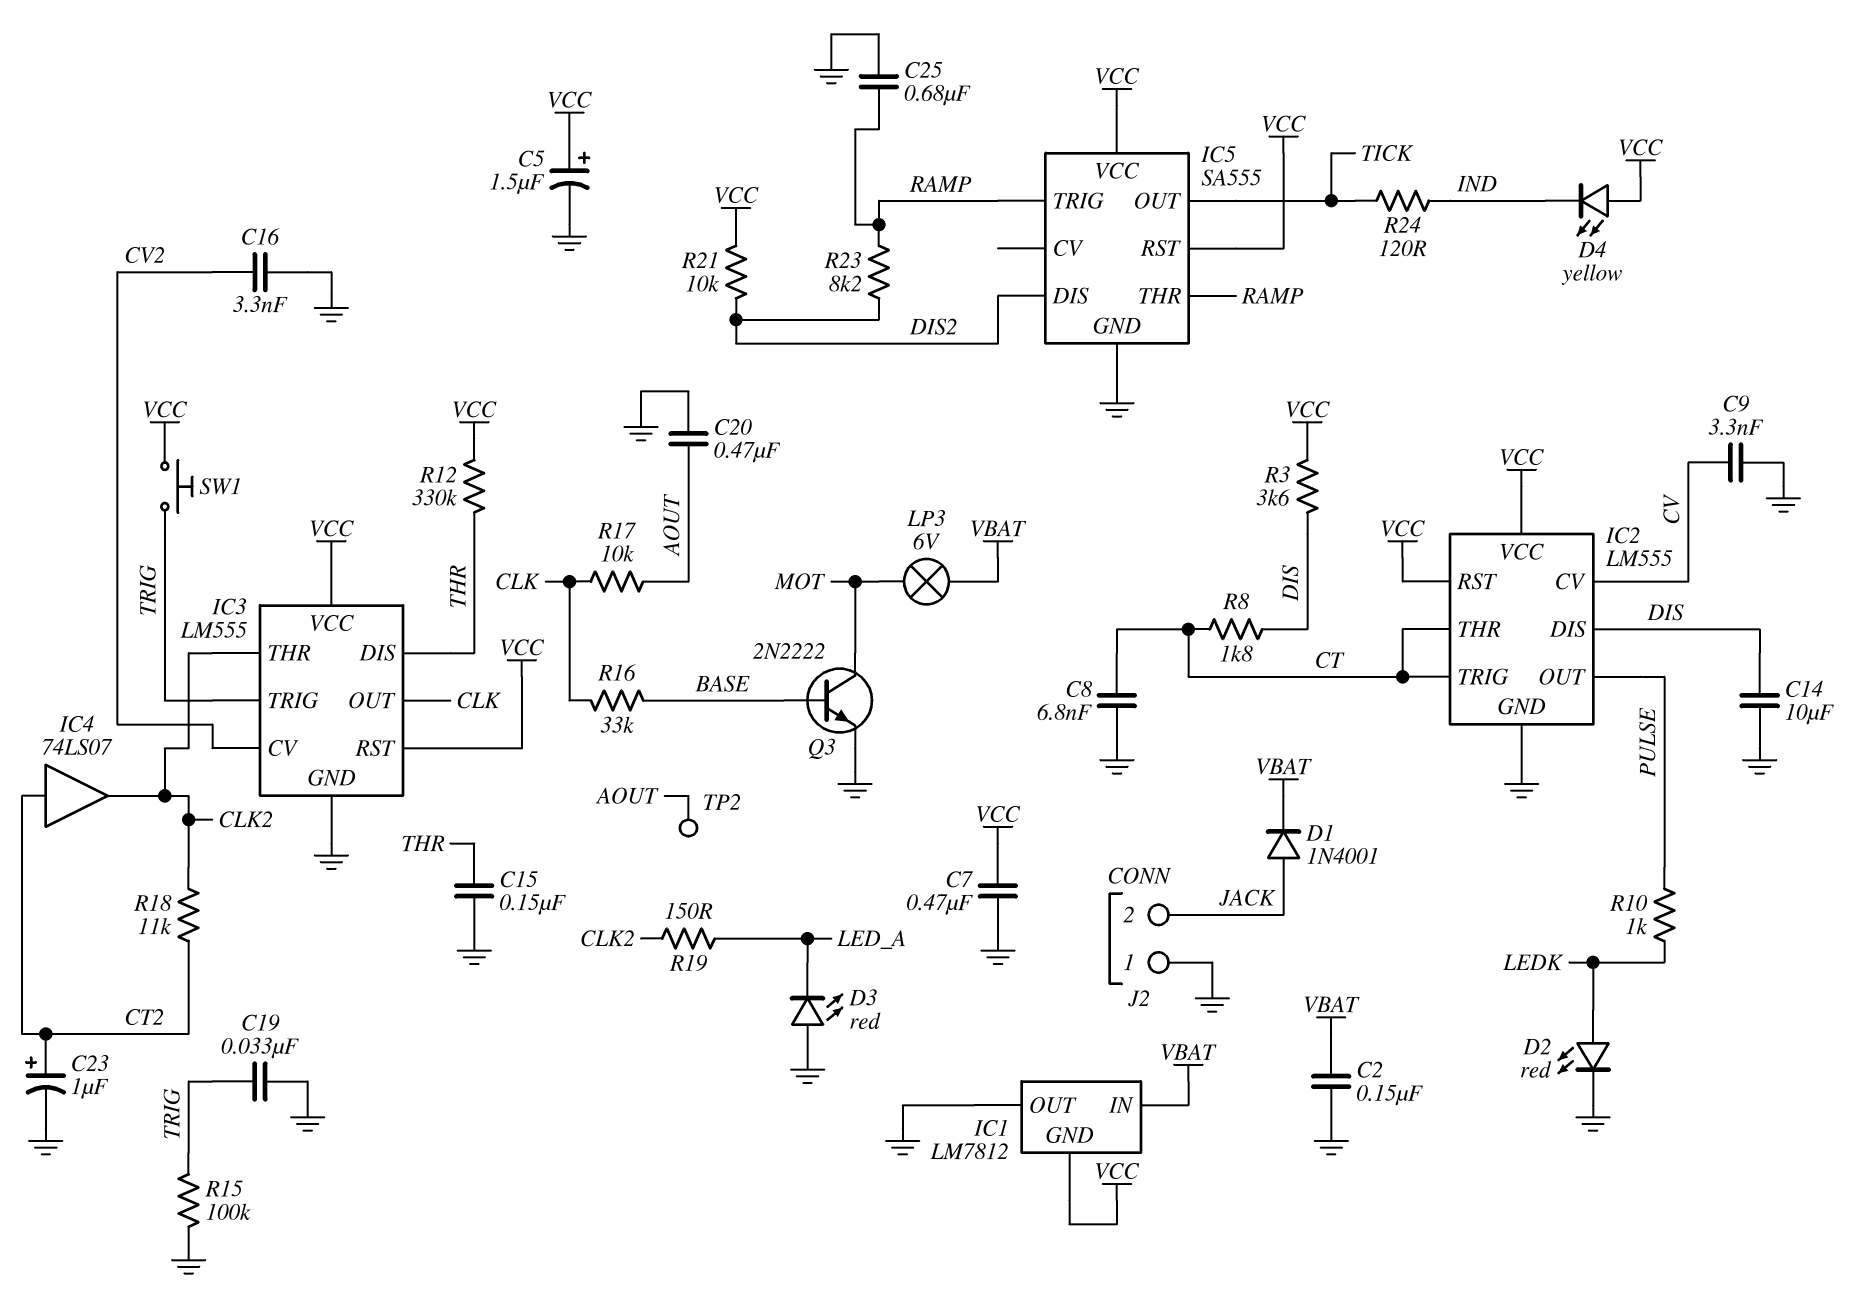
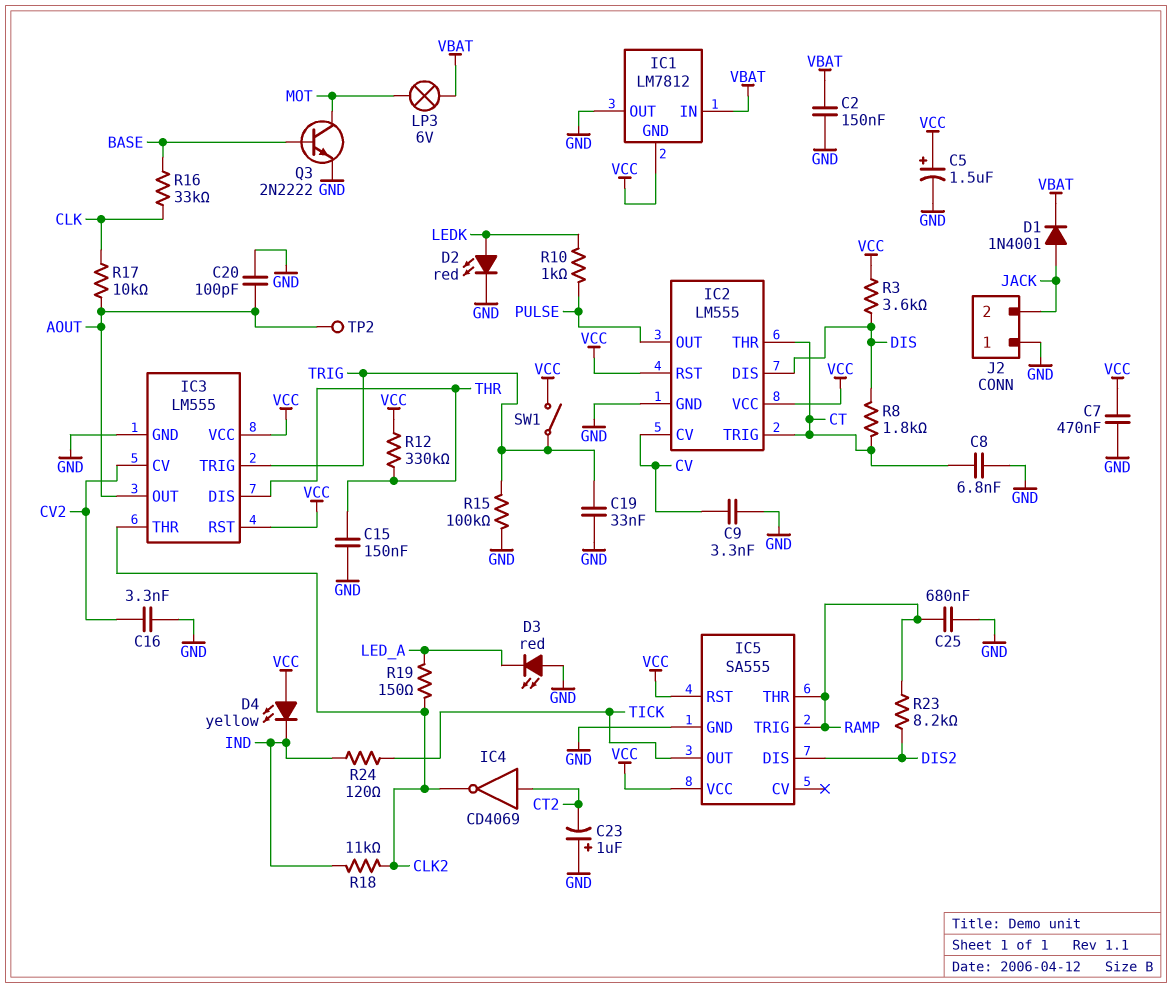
C14: 10uF (DIS, GND) -> none
C20: 470nF (AOUT, GND) -> 100pF (AOUT, GND)
C23: 1uF (plus CT2, minus GND) -> 1uF (plus GND, minus CT2)
IC3 pin OUT: CLK -> AOUT
IC4: buffer 74LS07 (in CT2, out CLK2) -> NOT CD4069 (in CT2, out CLK2)
R18: 11k (CLK2, CT2) -> 11k (CLK2, IND)
R21: 10k (DIS2, VCC) -> none
SW1: button (TRIG, VCC) -> switch (TRIG, VCC)

